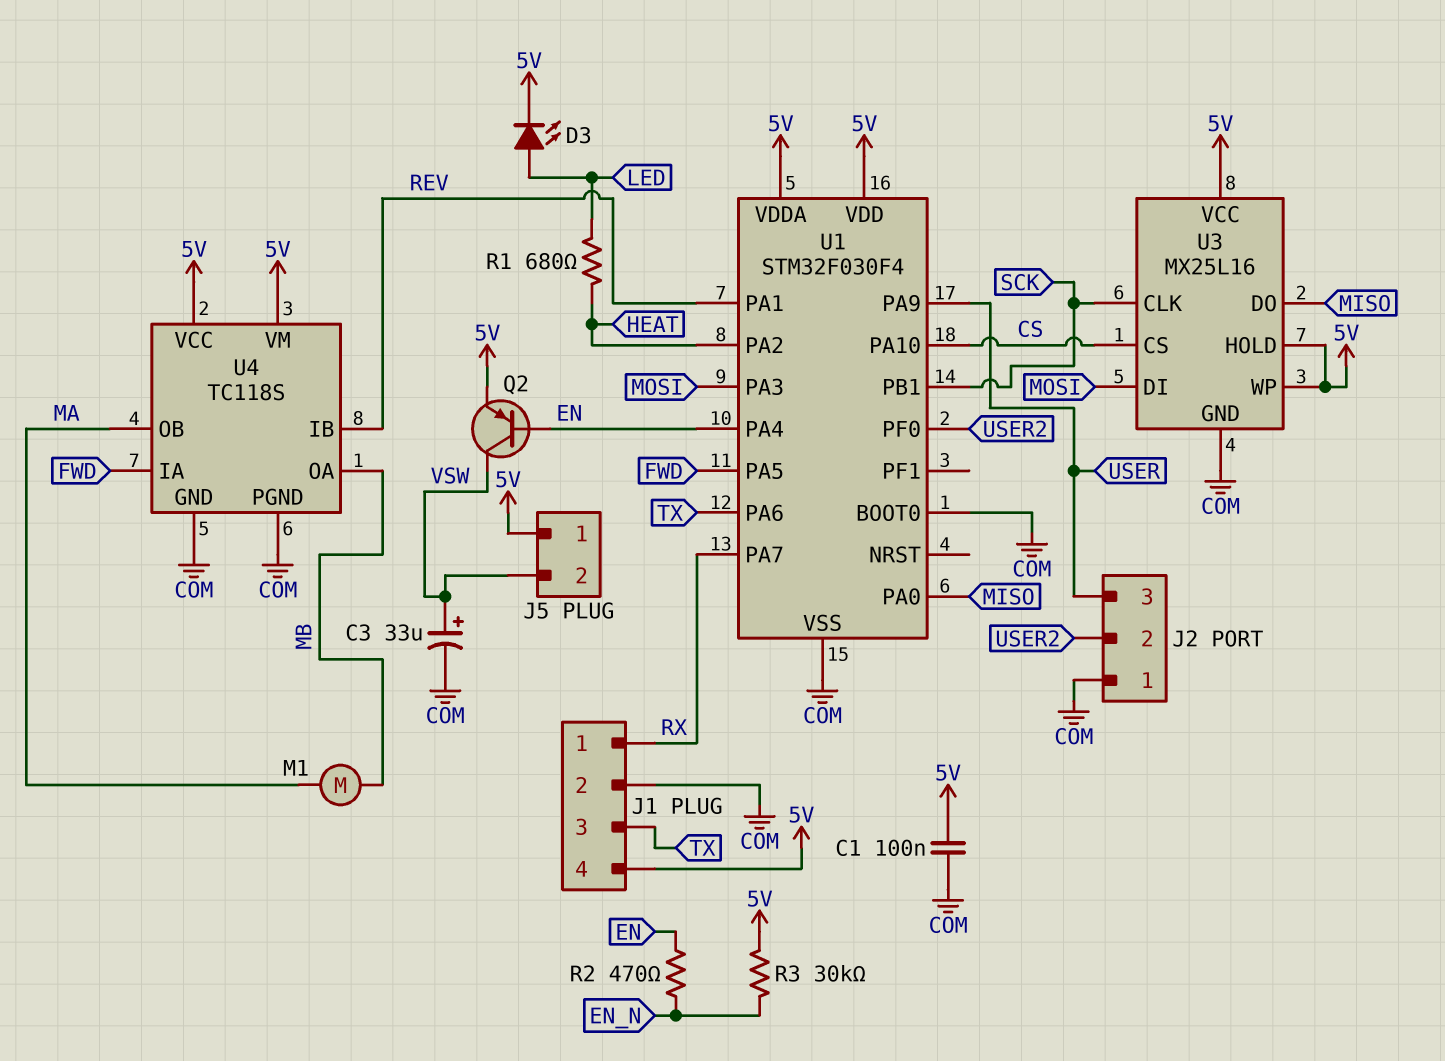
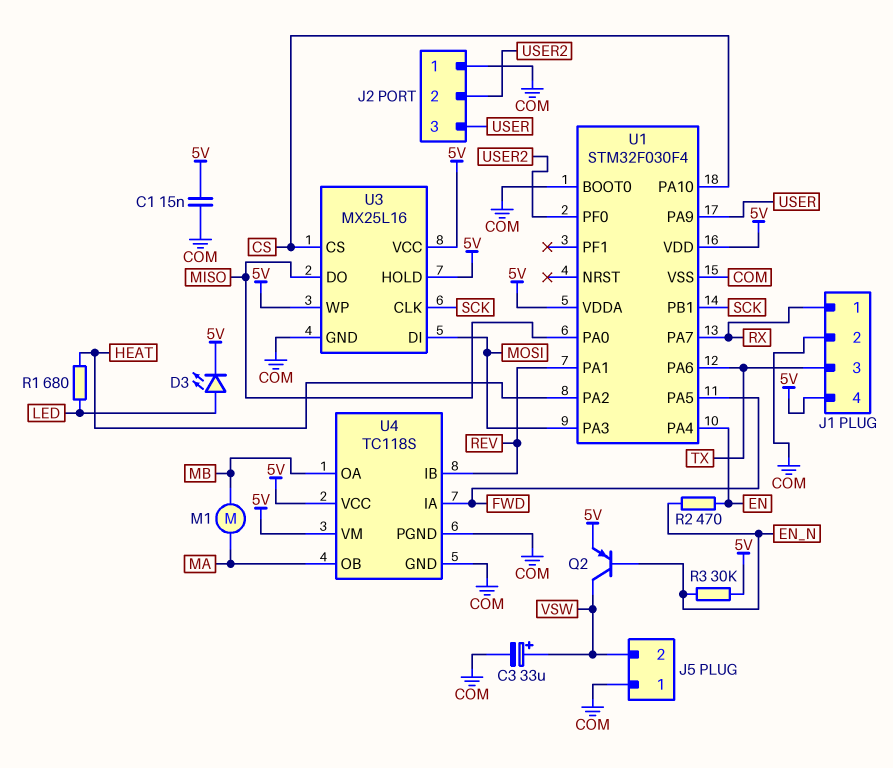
C1: 100nF (5V, COM) -> 15nF (5V, COM)
J5 pin 1: 5V -> COM
Q2: PNP (B EN, C VSW, E 5V) -> PNP (B EN_N, C VSW, E 5V)

